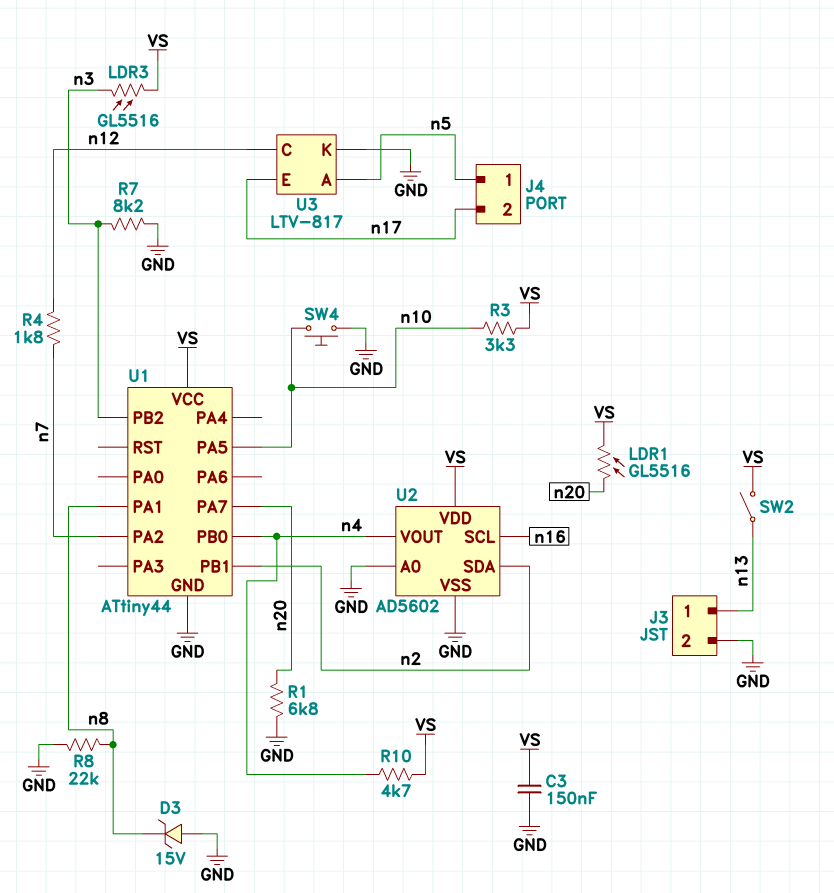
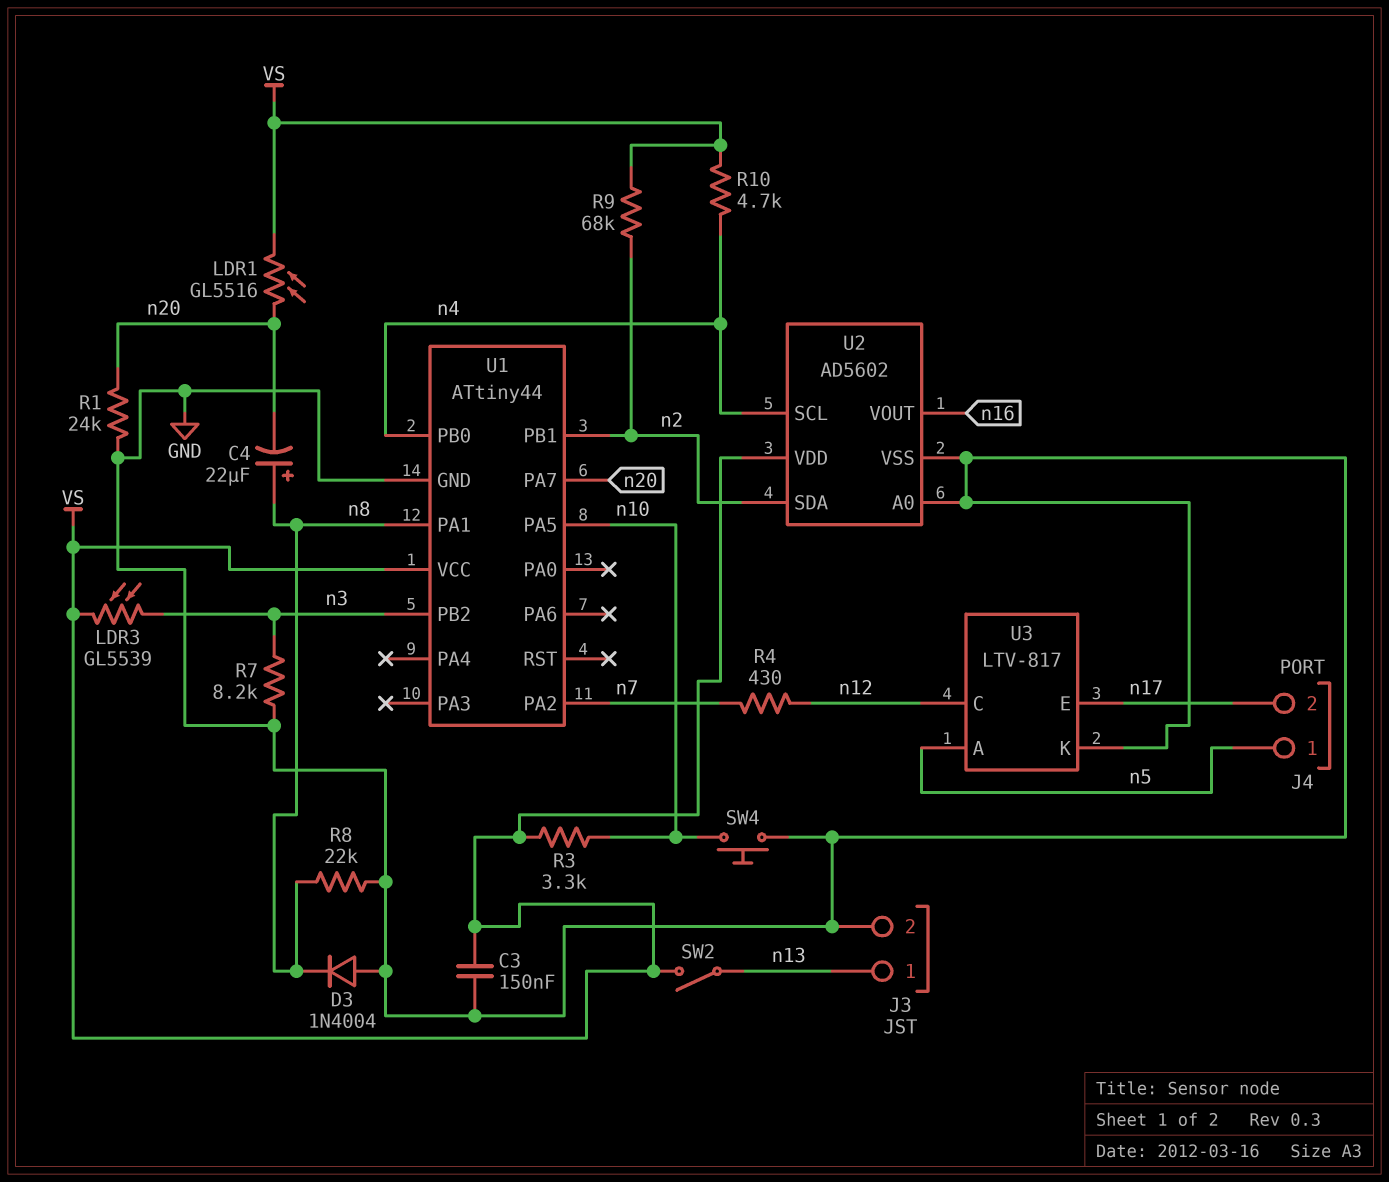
C4: none -> 22uF (plus n8, minus n20)
D3: zener 15V (A GND, K n8) -> diode 1N4004 (A GND, K n8)
LDR3: GL5516 (VS, n3) -> GL5539 (VS, n3)
R1: 6.8k (GND, n20) -> 24k (GND, n20)
R4: 1.8k (n7, n12) -> 430 (n7, n12)
R9: none -> 68k (VS, n2)
U2 pin SCL: n16 -> n4
U2 pin VOUT: n4 -> n16

